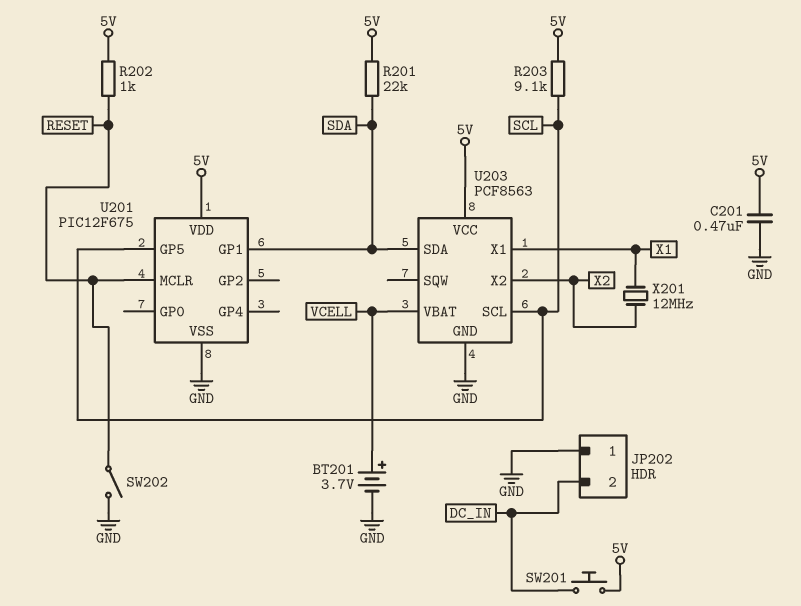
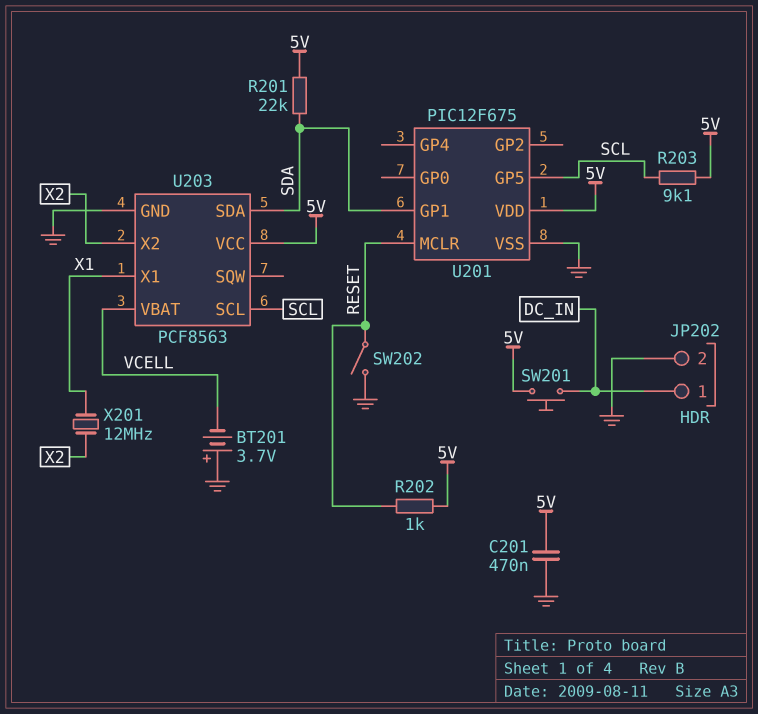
BT201: 3.7V (plus VCELL, minus GND) -> 3.7V (plus GND, minus VCELL)
JP202 pin 1: GND -> DC_IN
JP202 pin 2: DC_IN -> GND

